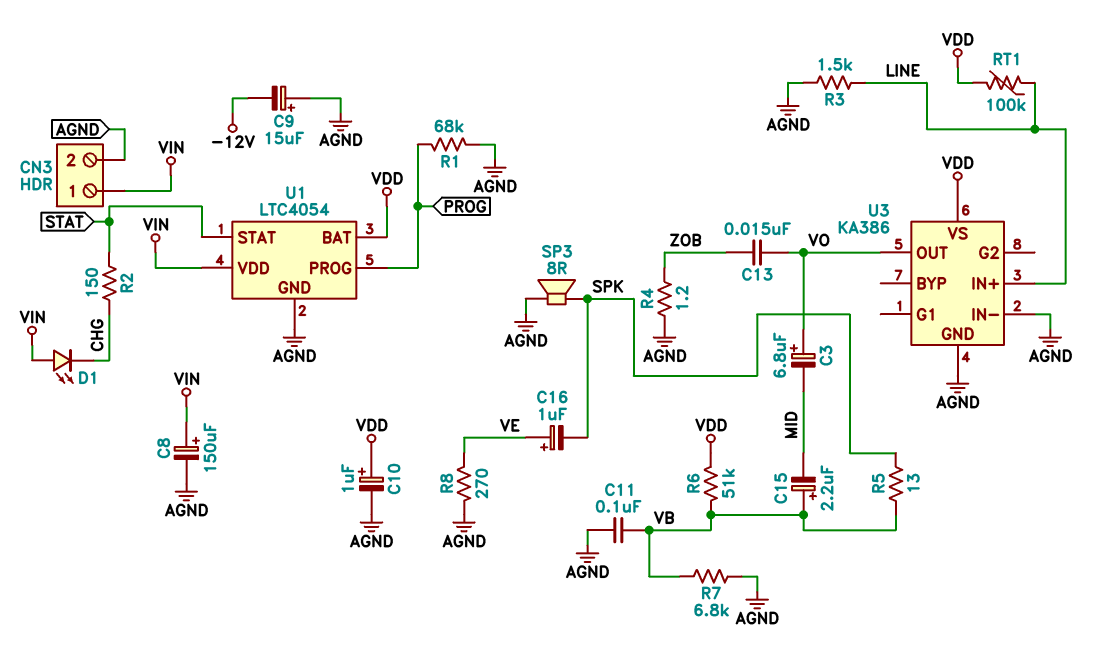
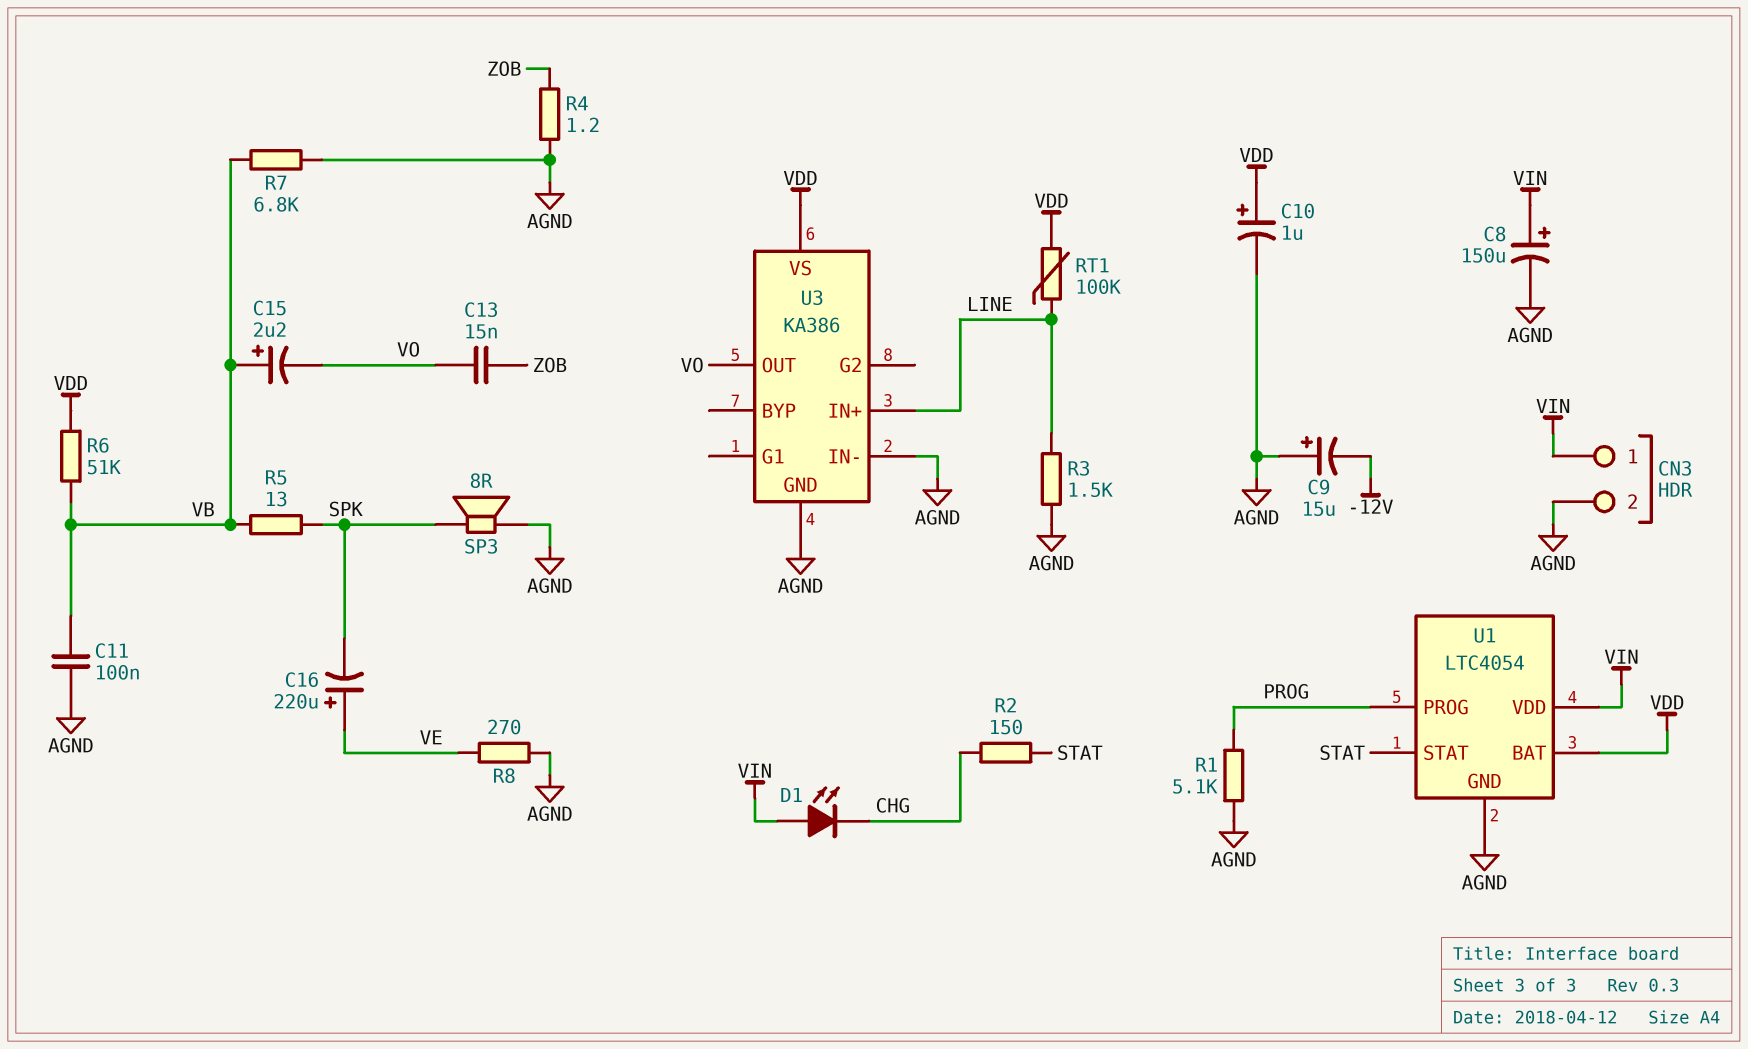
C3: 6.8uF (plus VO, minus MID) -> none
C15: 2.2uF (plus VB, minus MID) -> 2.2uF (plus VB, minus VO)
C16: 1uF (plus VE, minus SPK) -> 220uF (plus VE, minus SPK)
R1: 68k (AGND, PROG) -> 5.1k (AGND, PROG)

